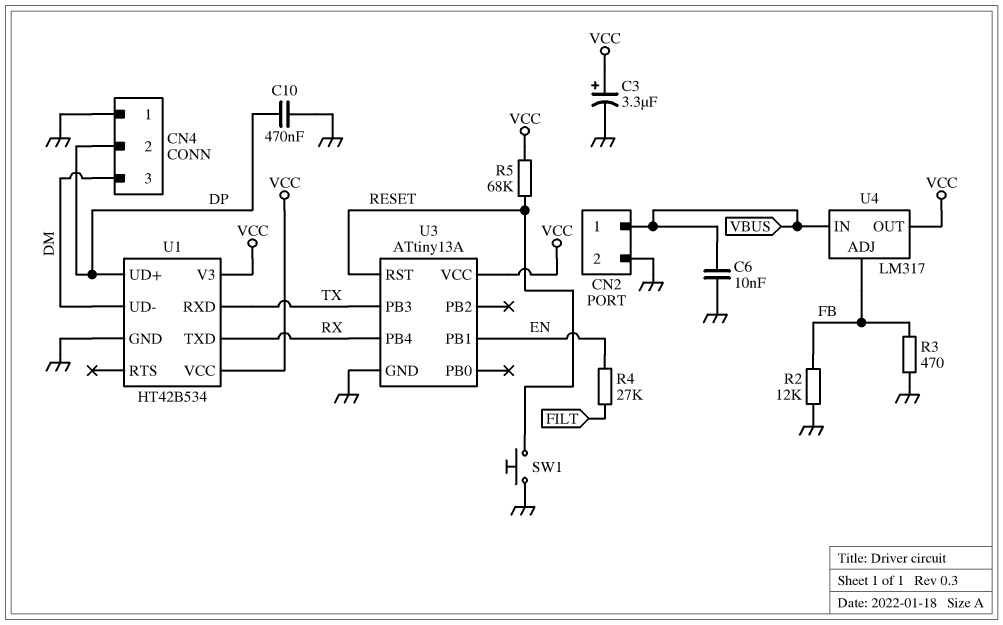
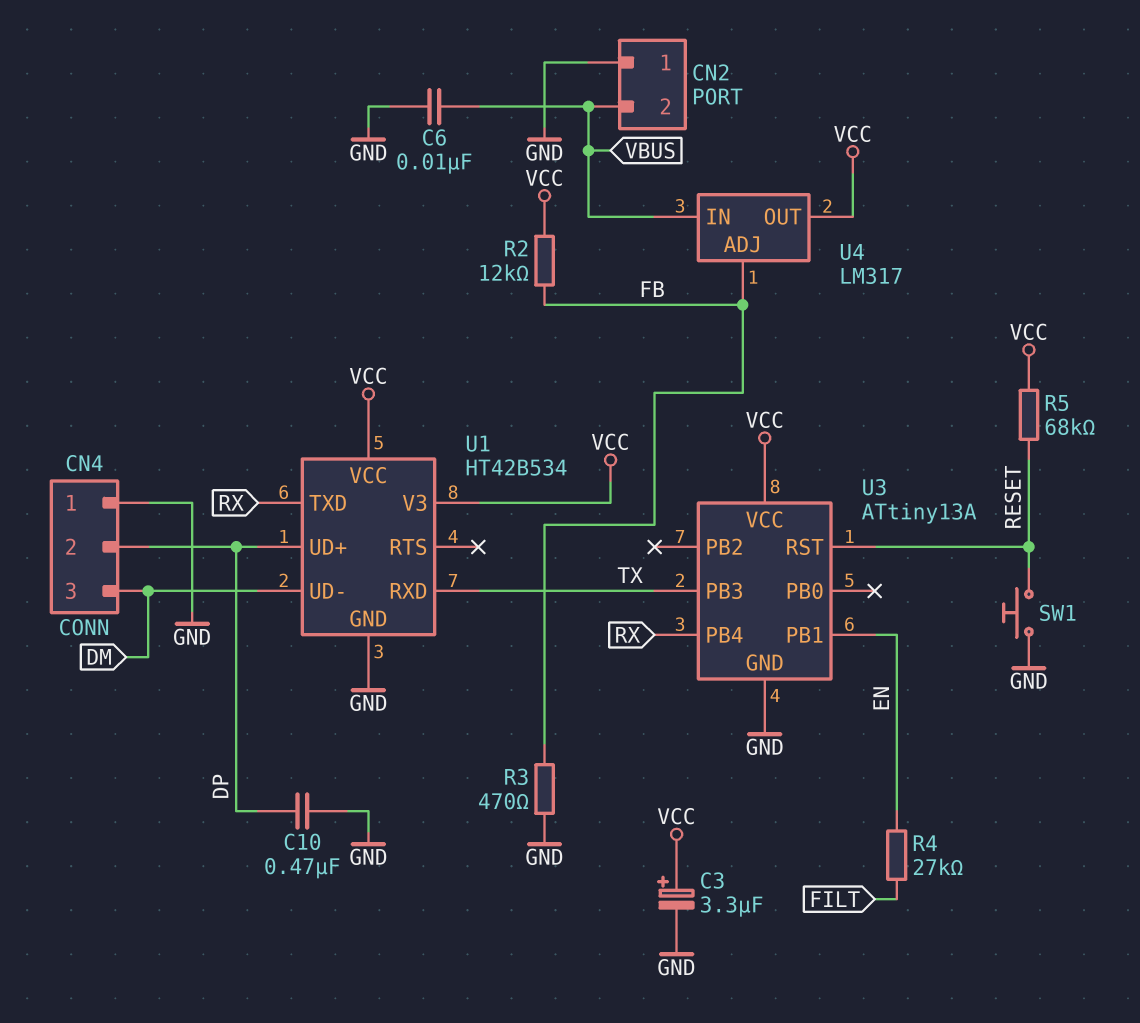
CN2 pin 1: VBUS -> GND
CN2 pin 2: GND -> VBUS
R2: 12k (FB, GND) -> 12k (FB, VCC)

